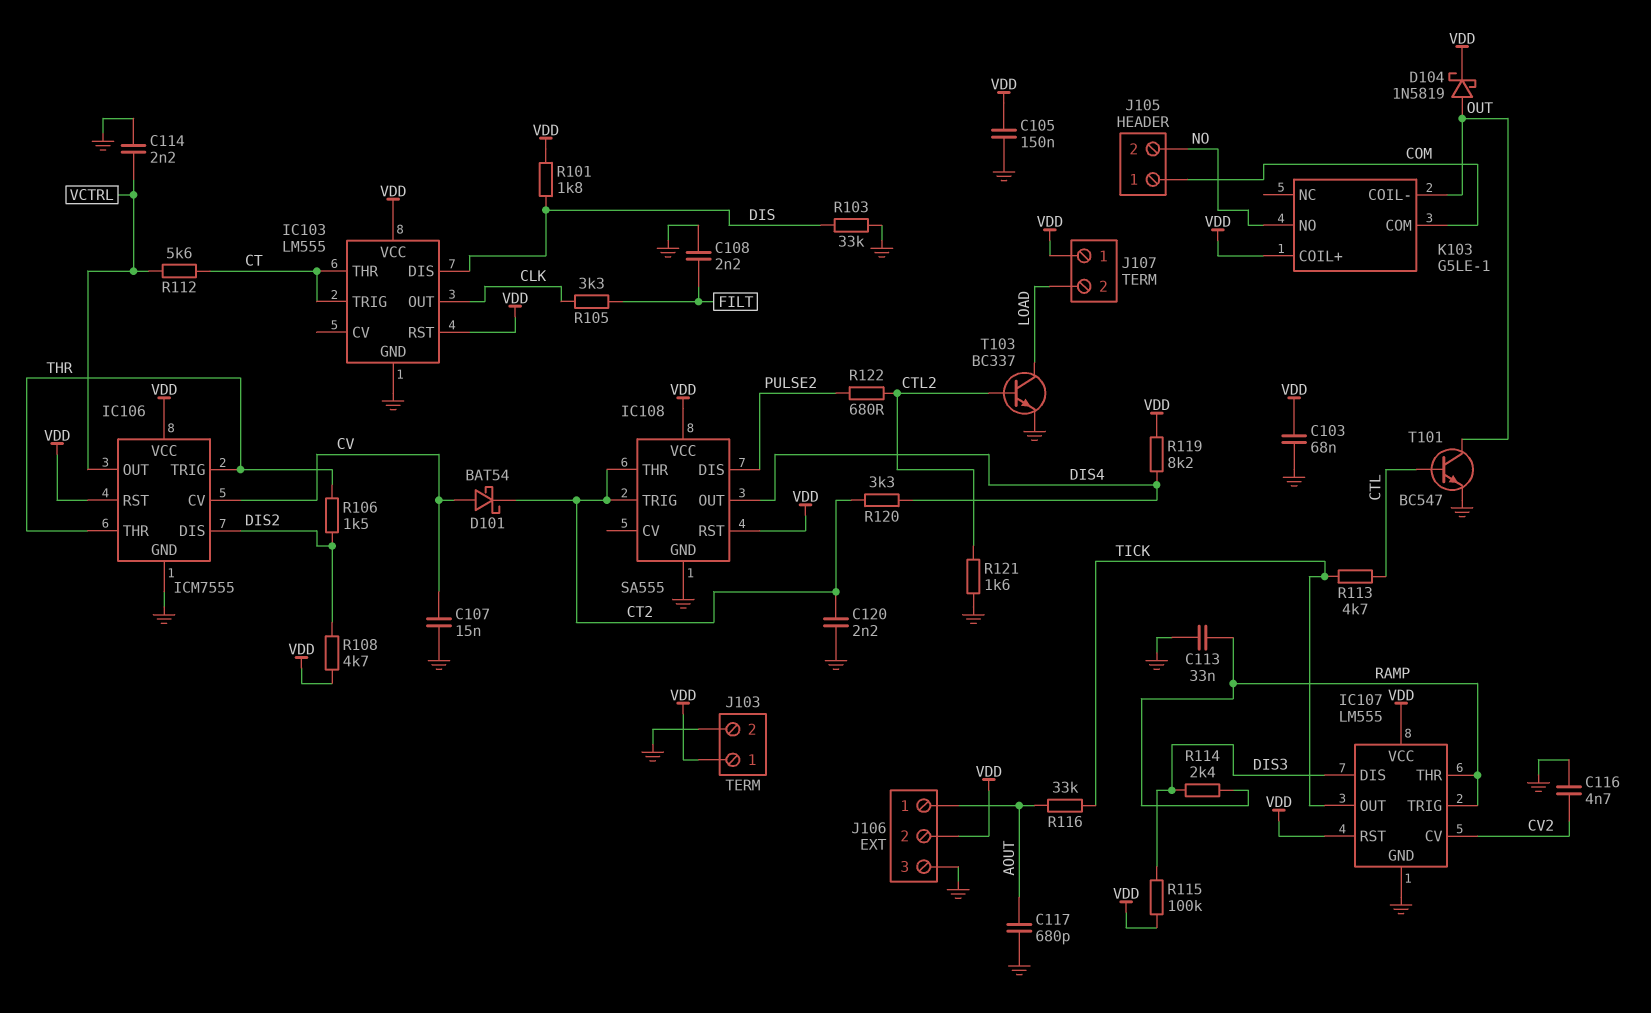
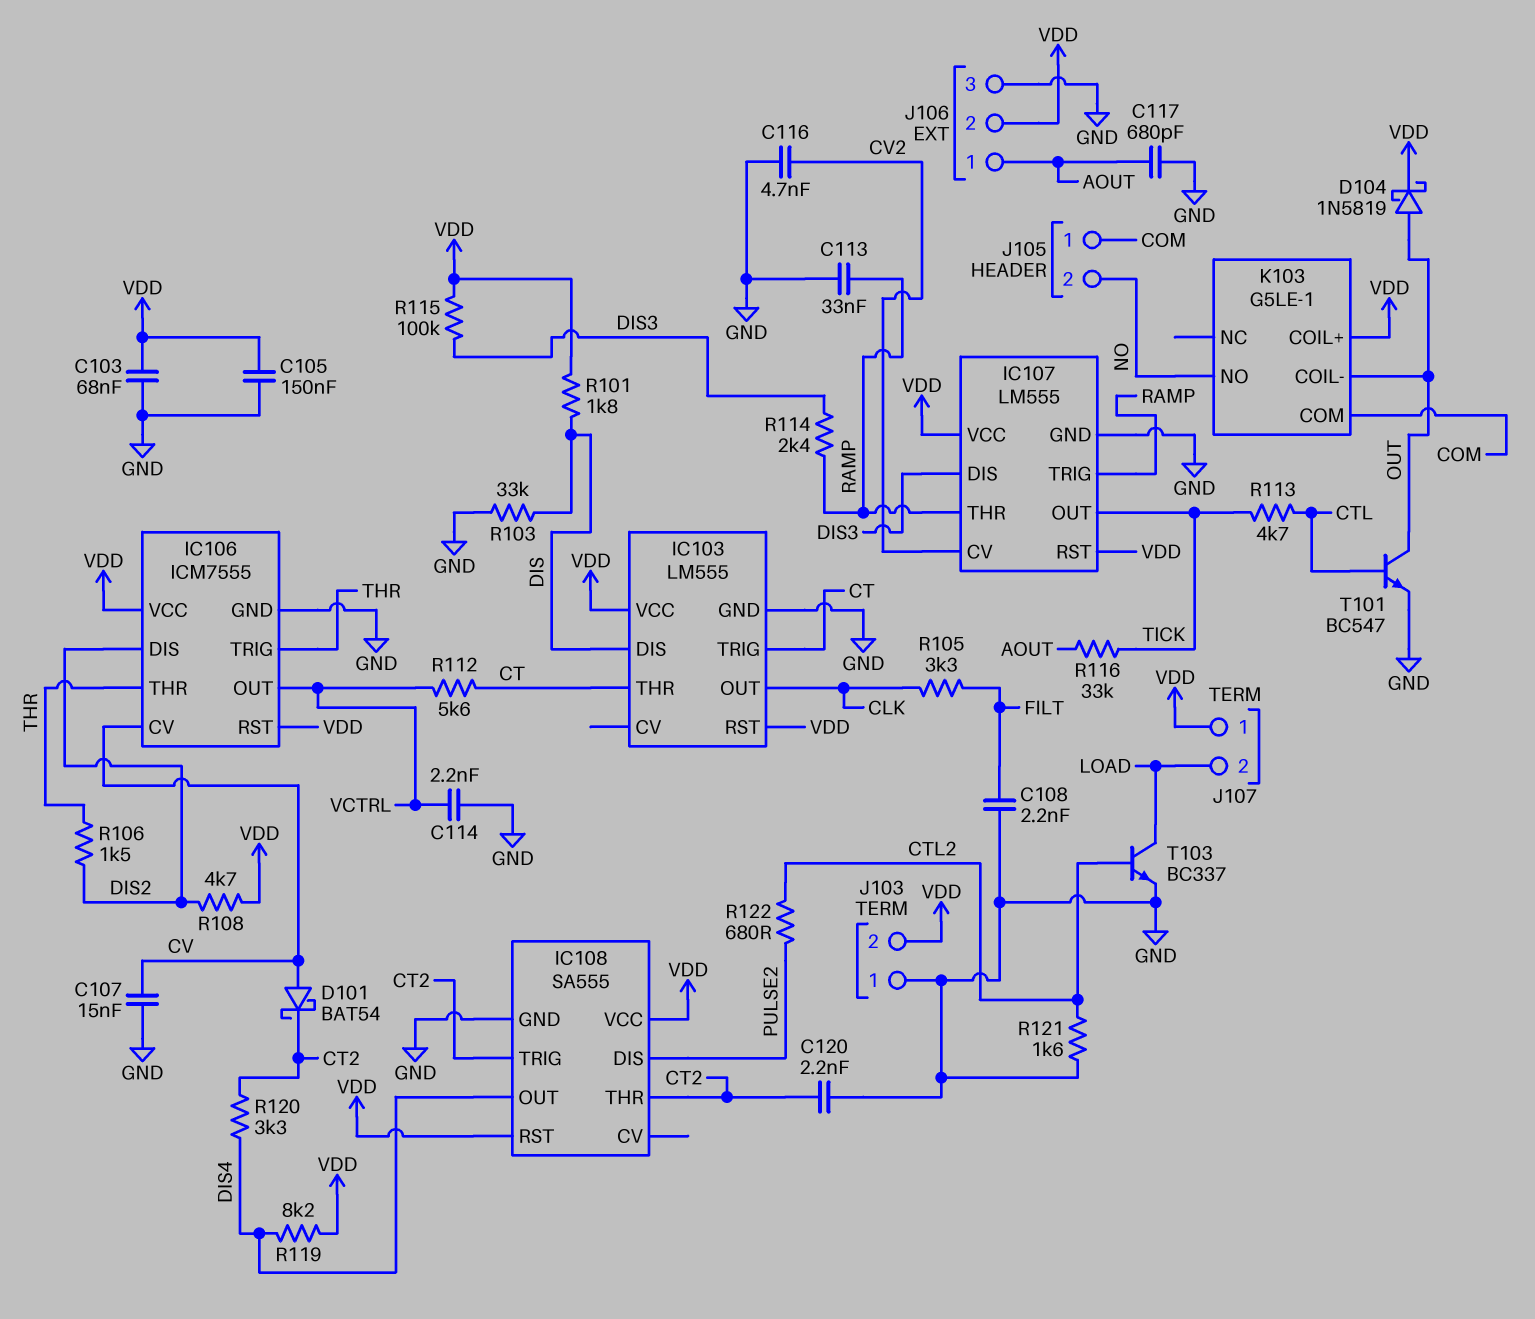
J103 pin 1: VDD -> GND
J103 pin 2: GND -> VDD

